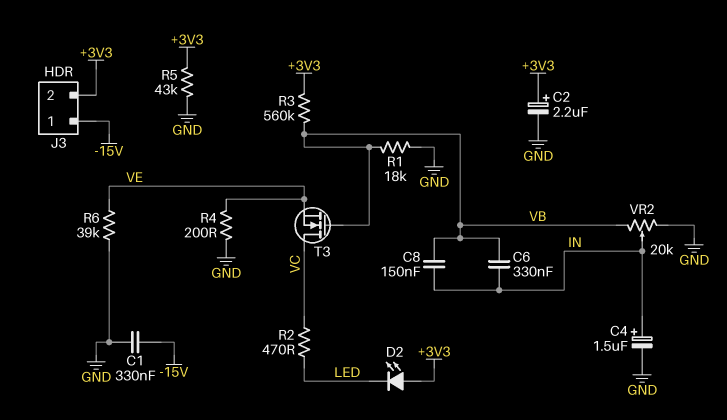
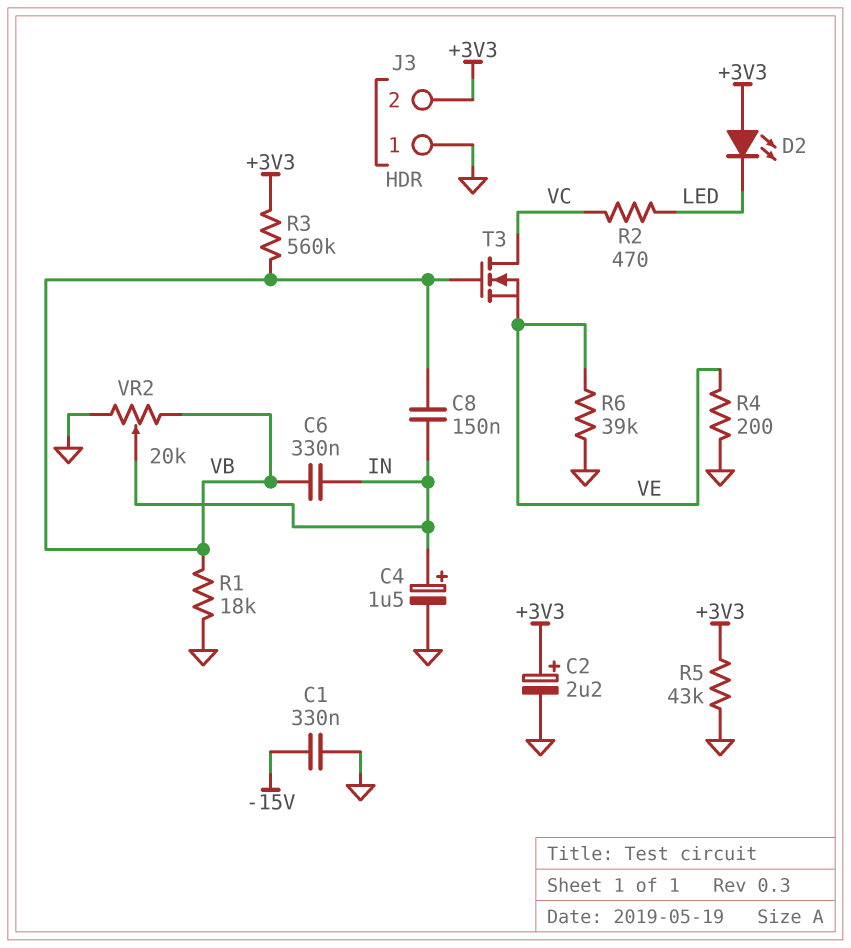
J3 pin 1: -15V -> GND

